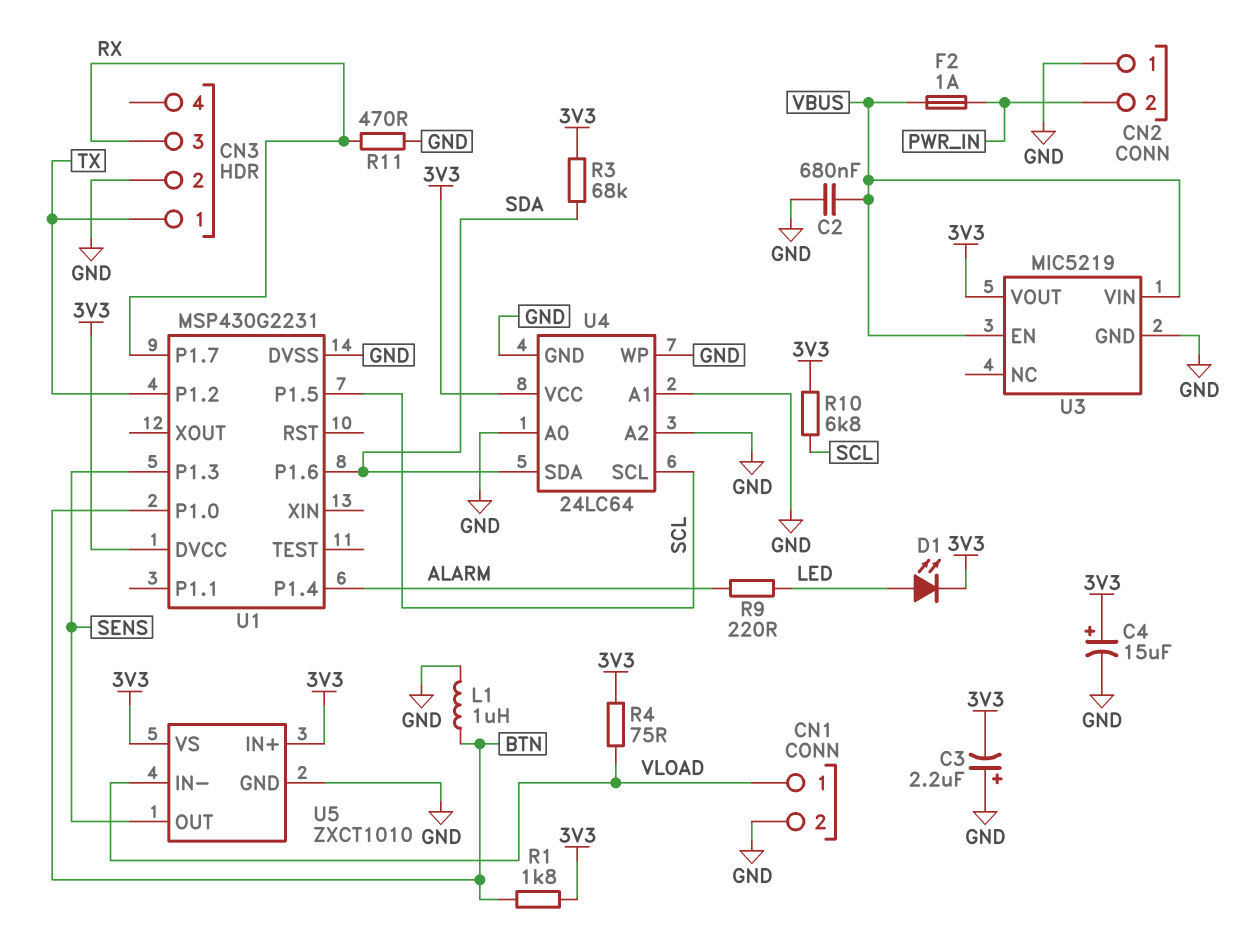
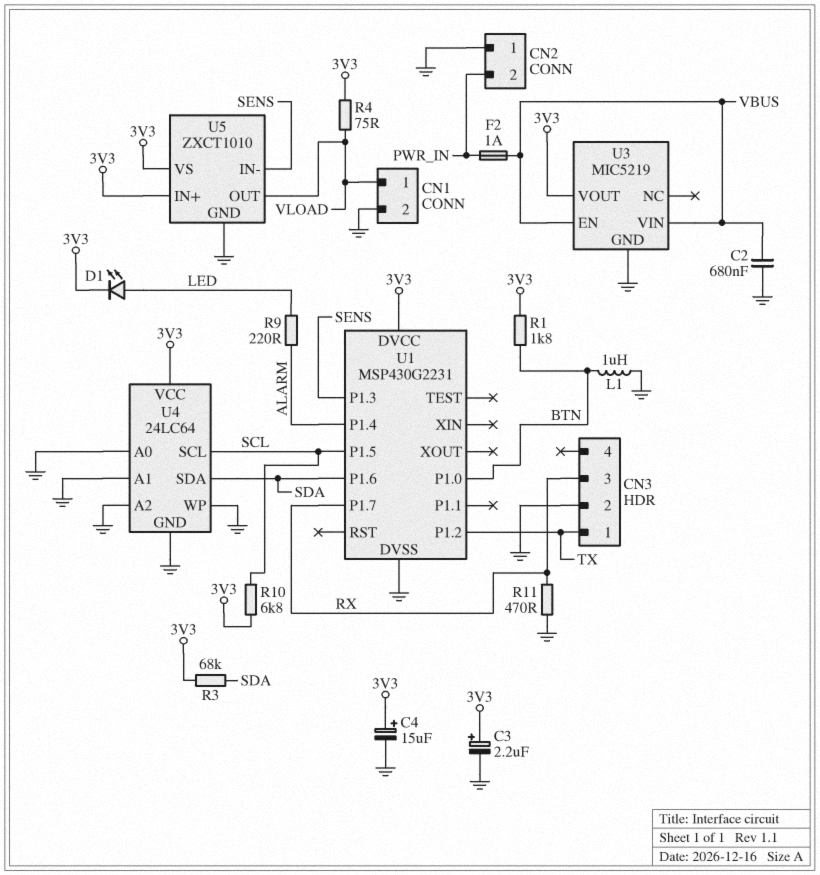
C3: 2.2uF (plus GND, minus 3V3) -> 2.2uF (plus 3V3, minus GND)
U5 pin IN-: VLOAD -> SENS
U5 pin OUT: SENS -> VLOAD

